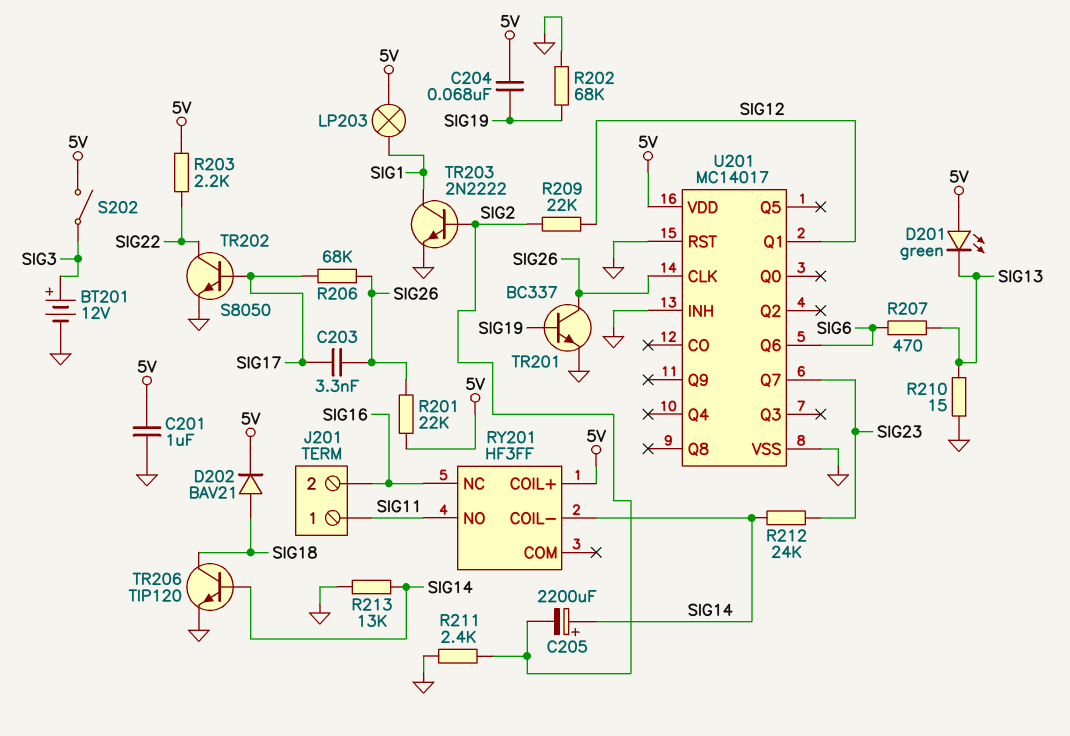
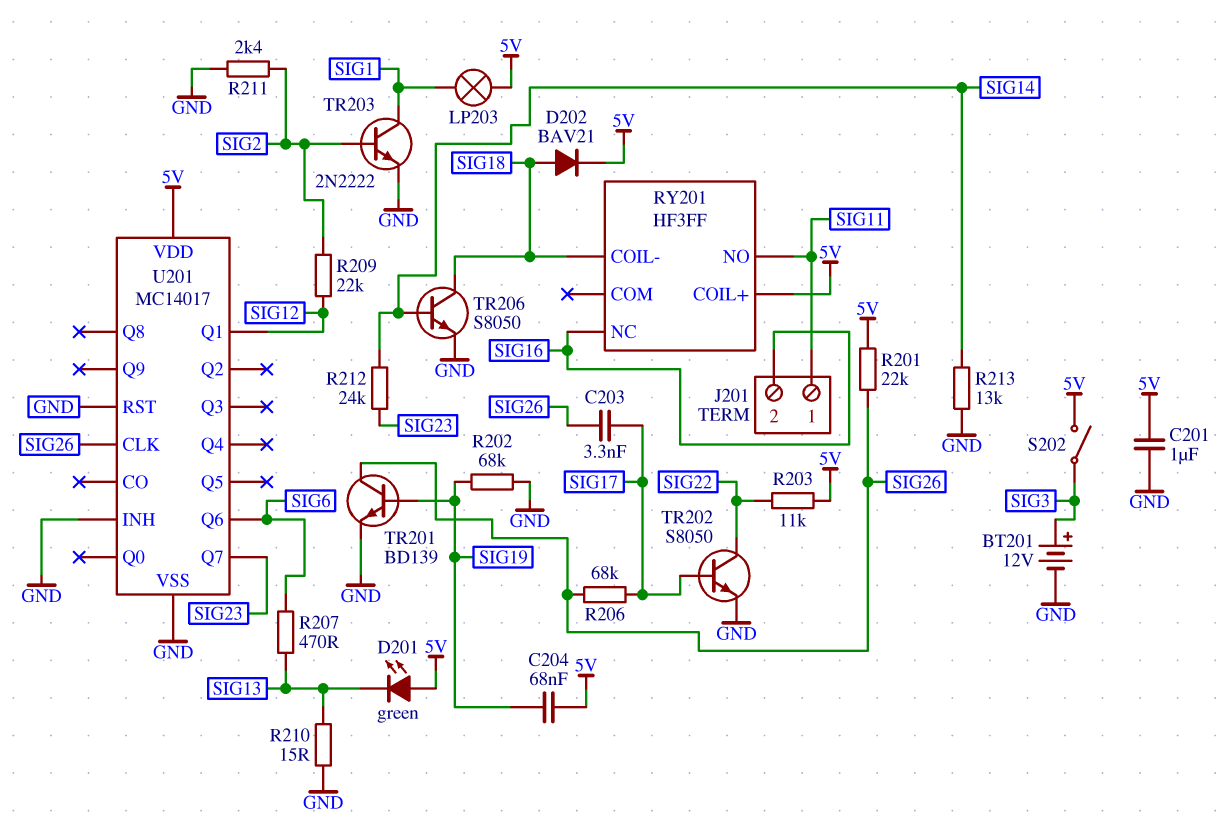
C205: 2200uF (plus SIG14, minus SIG2) -> none
R203: 2.2k (5V, SIG22) -> 11k (5V, SIG22)
RY201 pin COIL-: SIG14 -> SIG18
TR201: NPN BC337 (B SIG19, C SIG26, E GND) -> NPN BD139 (B SIG19, C SIG26, E GND)
TR206: NPN TIP120 (B SIG14, C SIG18, E GND) -> NPN S8050 (B SIG14, C SIG18, E GND)

